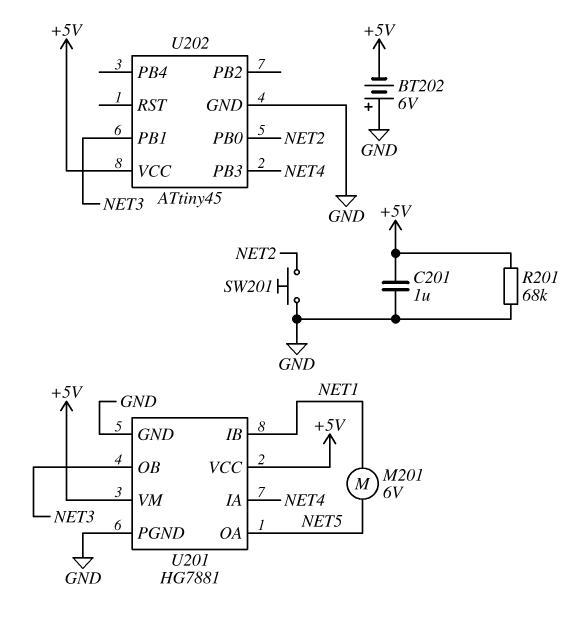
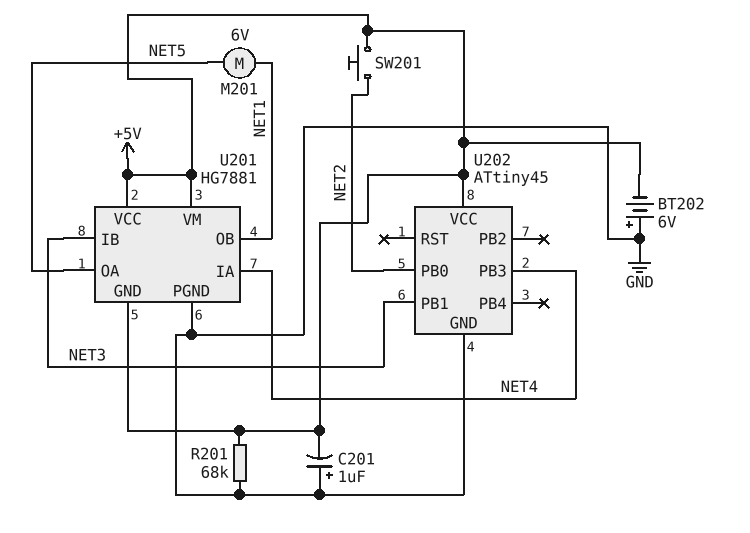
C201: 1uF (+5V, GND) -> 1uF (plus GND, minus +5V)
SW201: button (GND, NET2) -> button (+5V, NET2)
U201 pin GND: GND -> +5V
U201 pin IB: NET1 -> NET3
U201 pin OB: NET3 -> NET1

